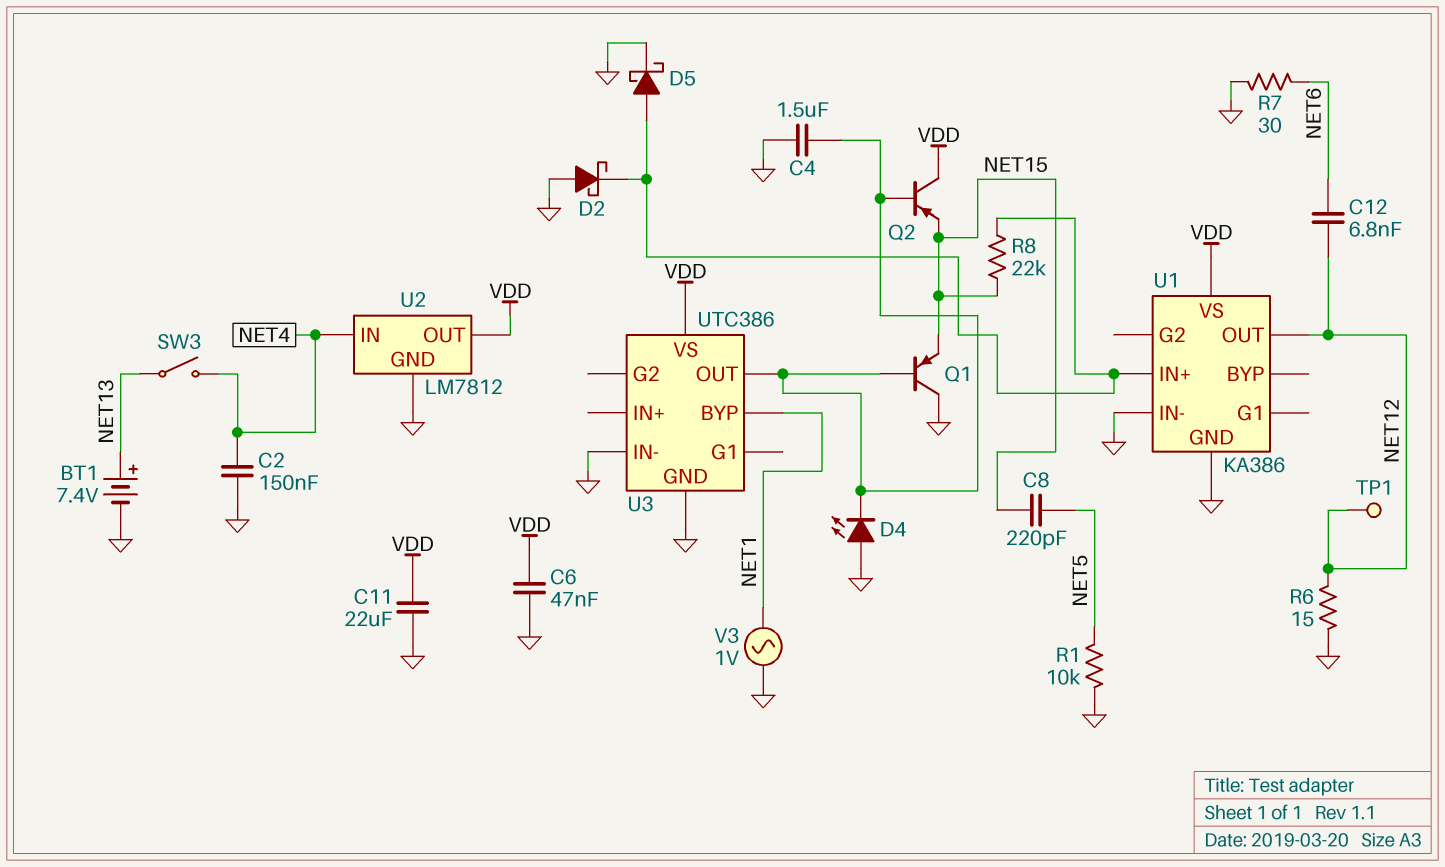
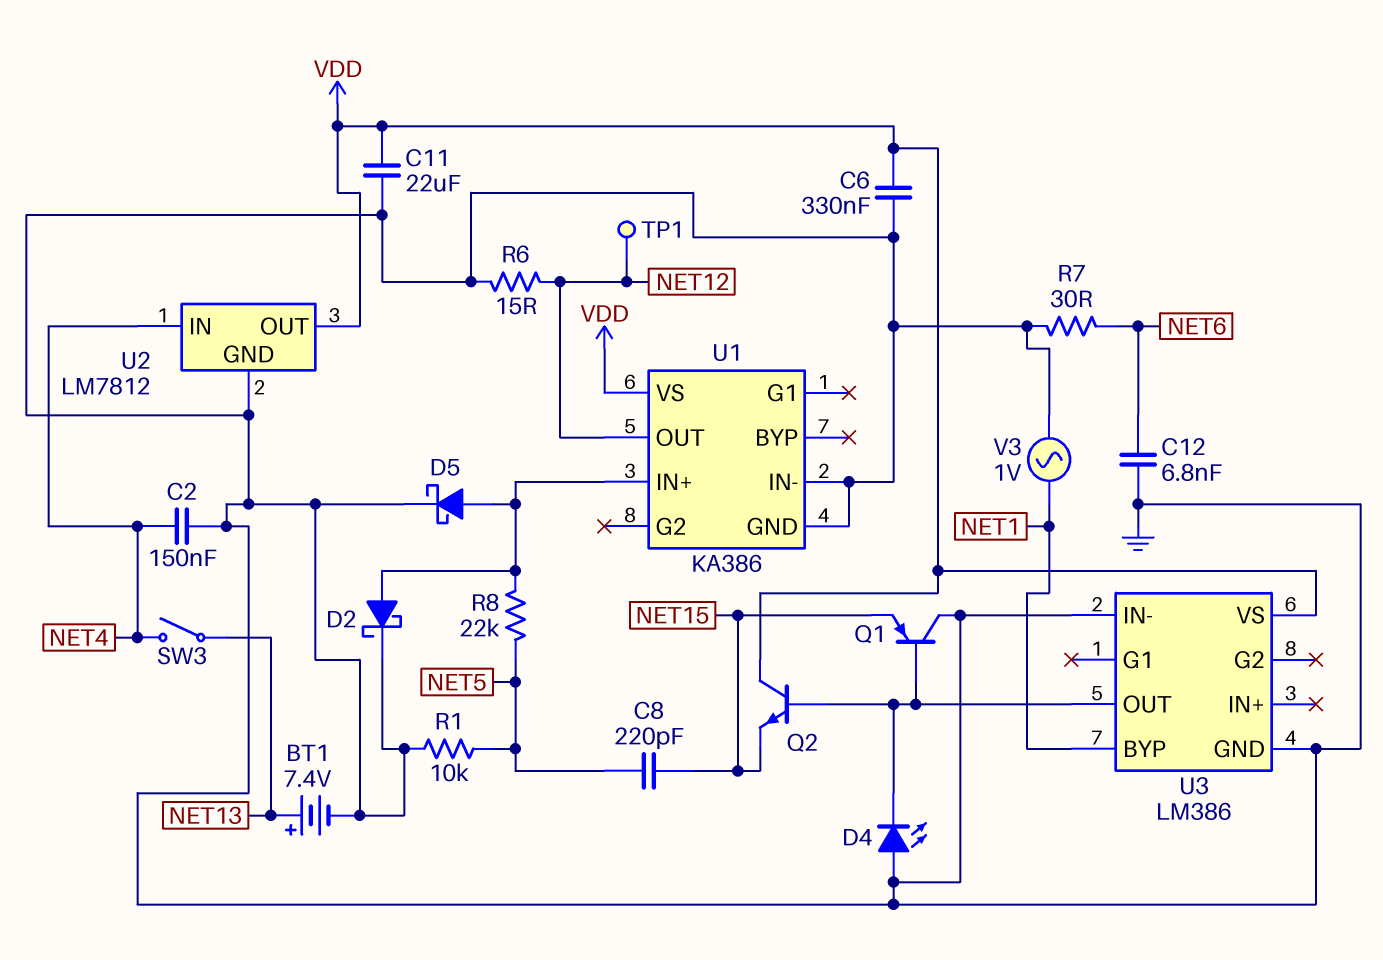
C4: 1.5uF (GND, U3/OUT) -> none
C6: 47nF (GND, VDD) -> 330nF (GND, VDD)
C12: 6.8nF (NET6, NET12) -> 6.8nF (GND, NET6)
D2: schottky (A GND, K U1/IN+) -> schottky (A U1/IN+, K GND)
Q2: PNP (B U3/OUT, C VDD, E NET15) -> NPN (B U3/OUT, C VDD, E NET15)
R8: 22k (NET15, U1/IN+) -> 22k (NET5, U1/IN+)
U3: UTC386 -> LM386

